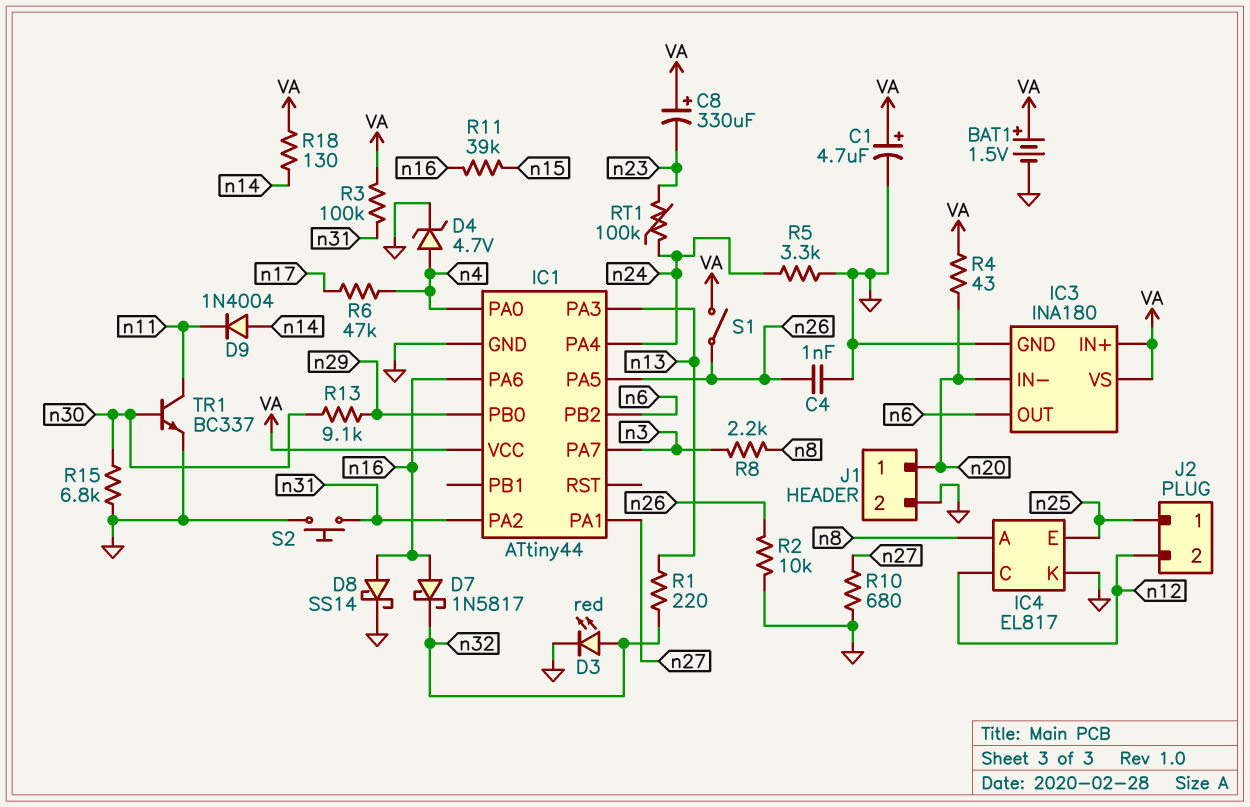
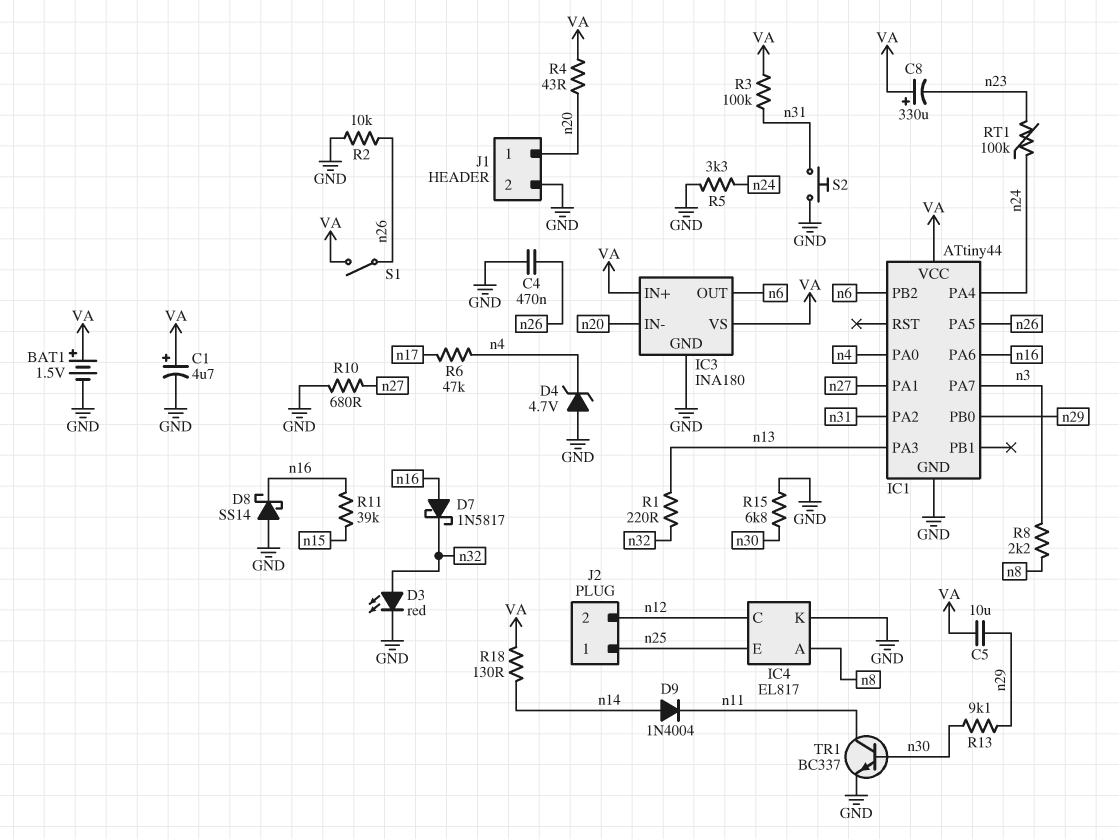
C4: 1nF (GND, n26) -> 470nF (GND, n26)
C5: none -> 10uF (VA, n29)
D4: zener 4.7V (A n4, K GND) -> zener 4.7V (A GND, K n4)
D8: schottky SS14 (A n16, K GND) -> schottky SS14 (A GND, K n16)

